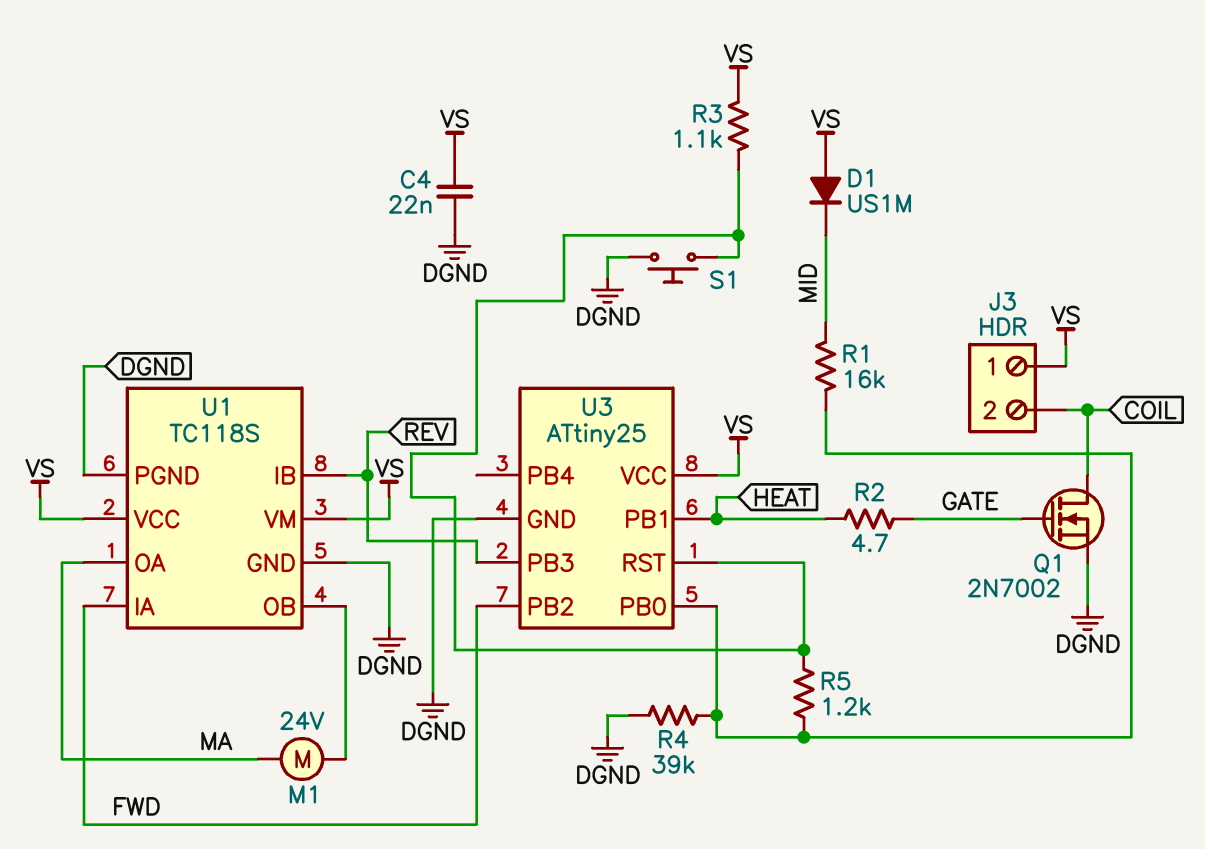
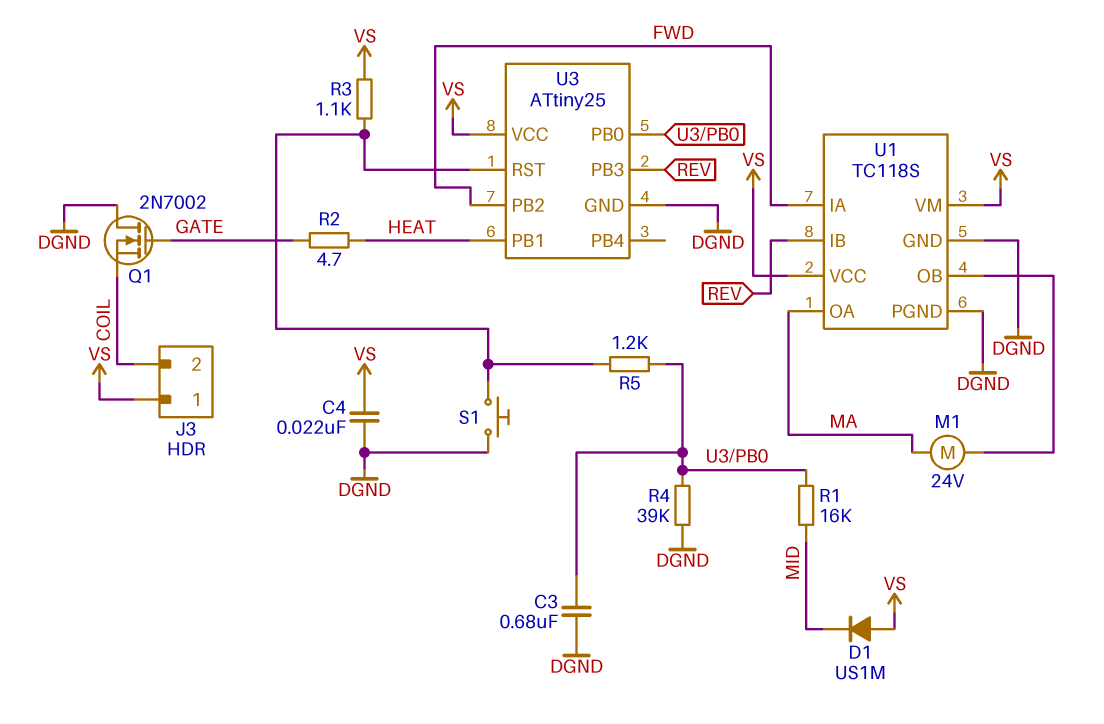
C3: none -> 680nF (DGND, U3/PB0)
Q1: NMOS 2N7002 (G GATE, D COIL, S DGND) -> NMOS 2N7002 (G GATE, D DGND, S COIL)

